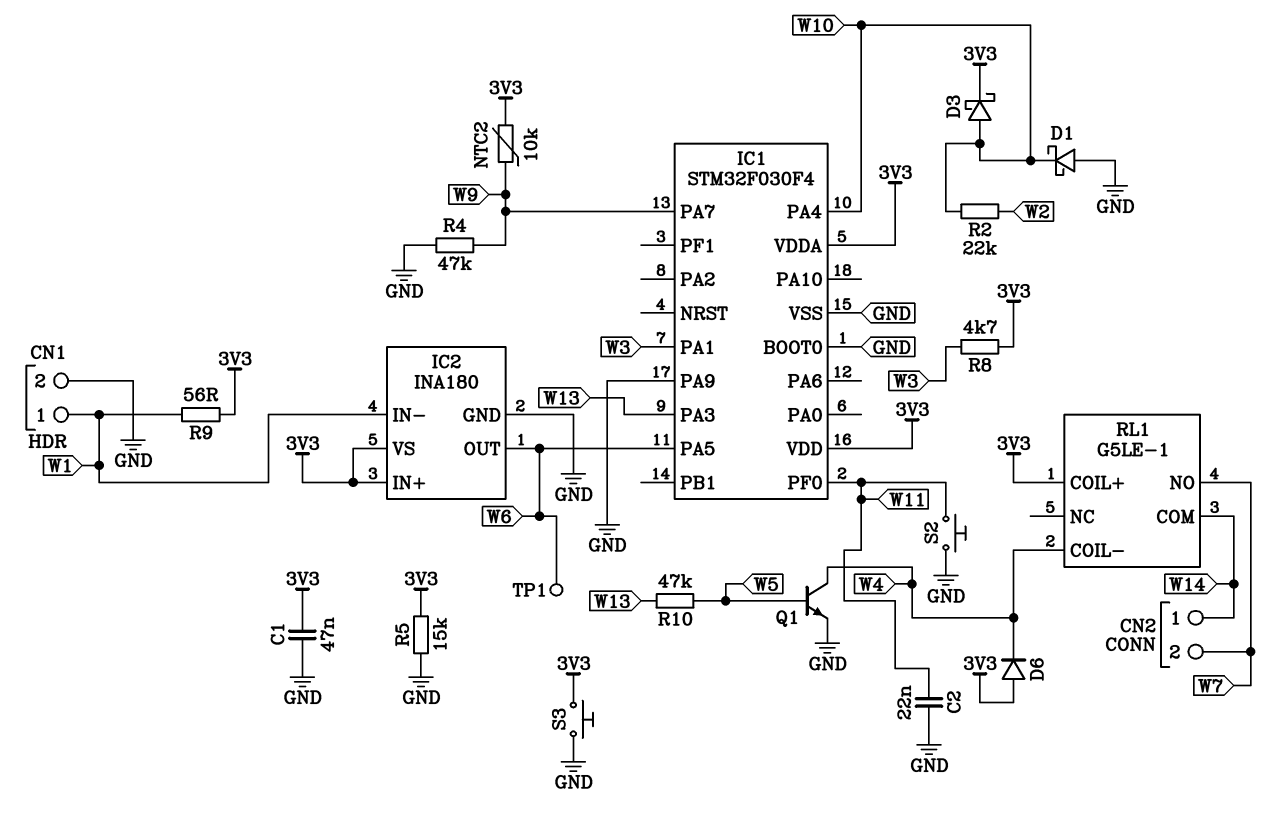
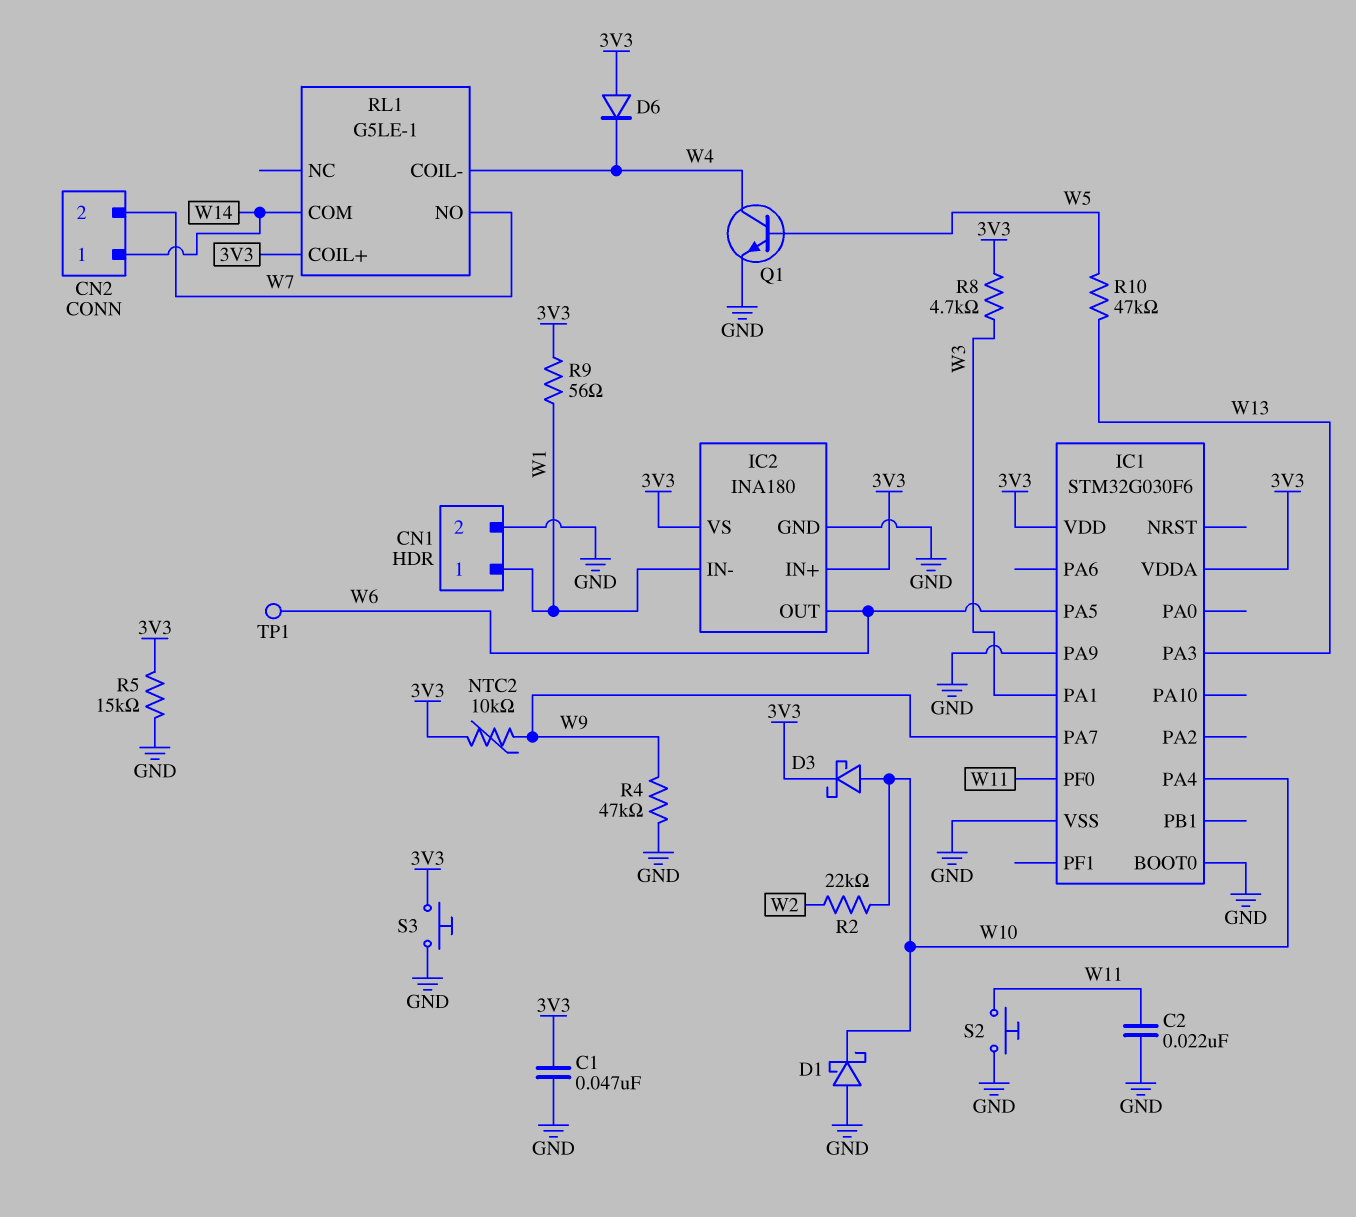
IC1: STM32F030F4 -> STM32G030F6

